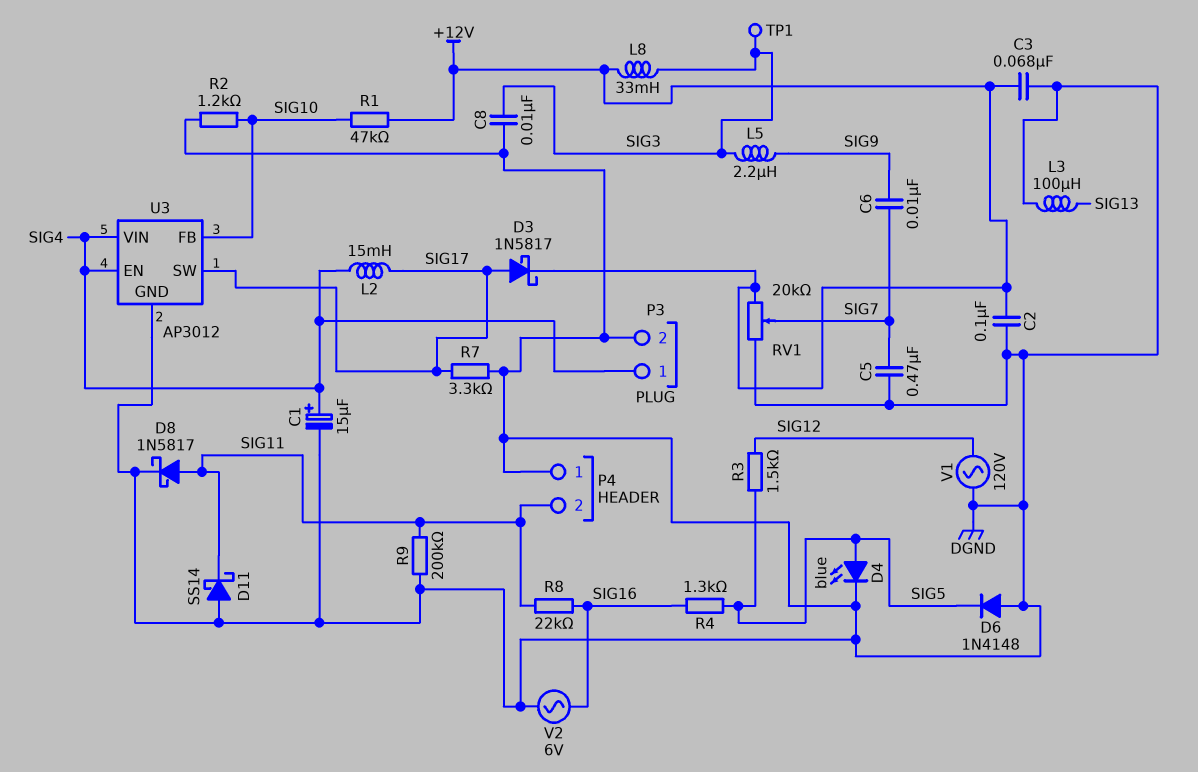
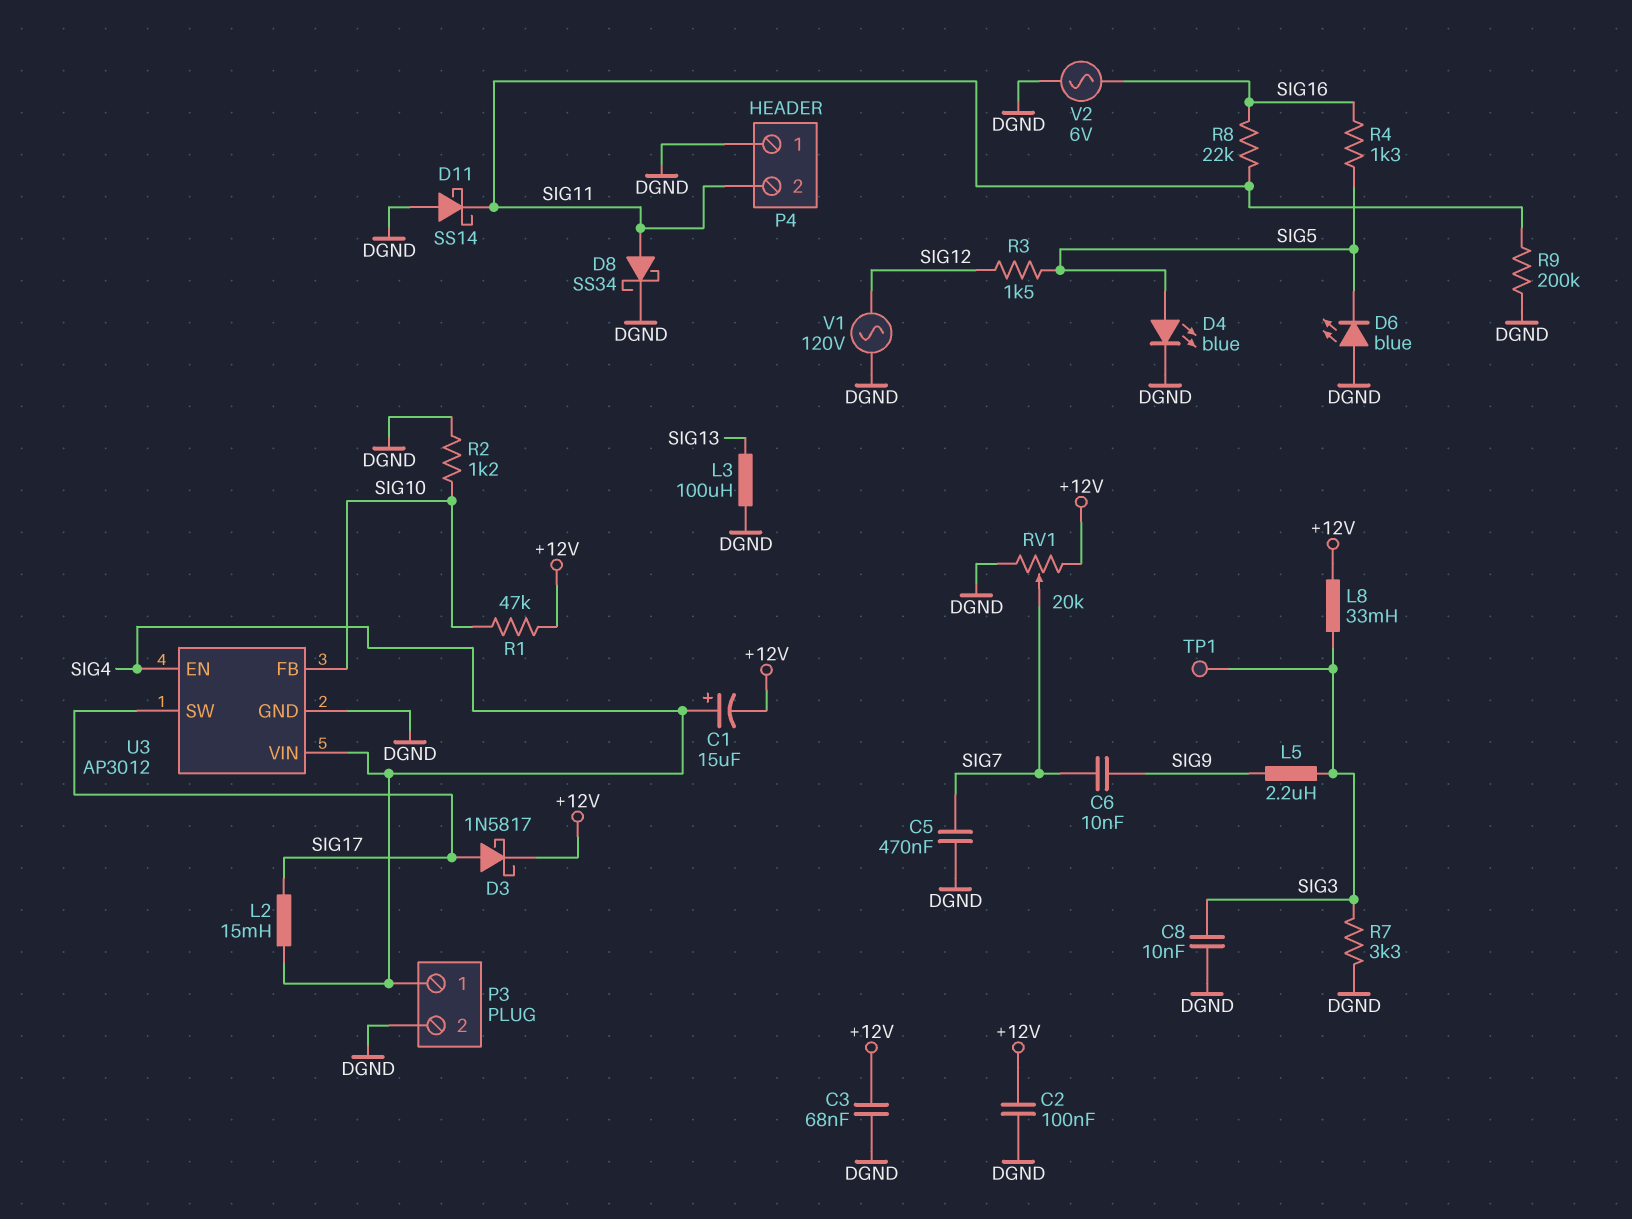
C1: 15uF (plus SIG4, minus DGND) -> 15uF (plus SIG4, minus +12V)
D6: diode 1N4148 (A DGND, K SIG5) -> LED blue (A DGND, K SIG5)
D8: schottky 1N5817 (A SIG11, K DGND) -> schottky SS34 (A SIG11, K DGND)
R7: 3.3k (DGND, SIG17) -> 3.3k (DGND, SIG3)

